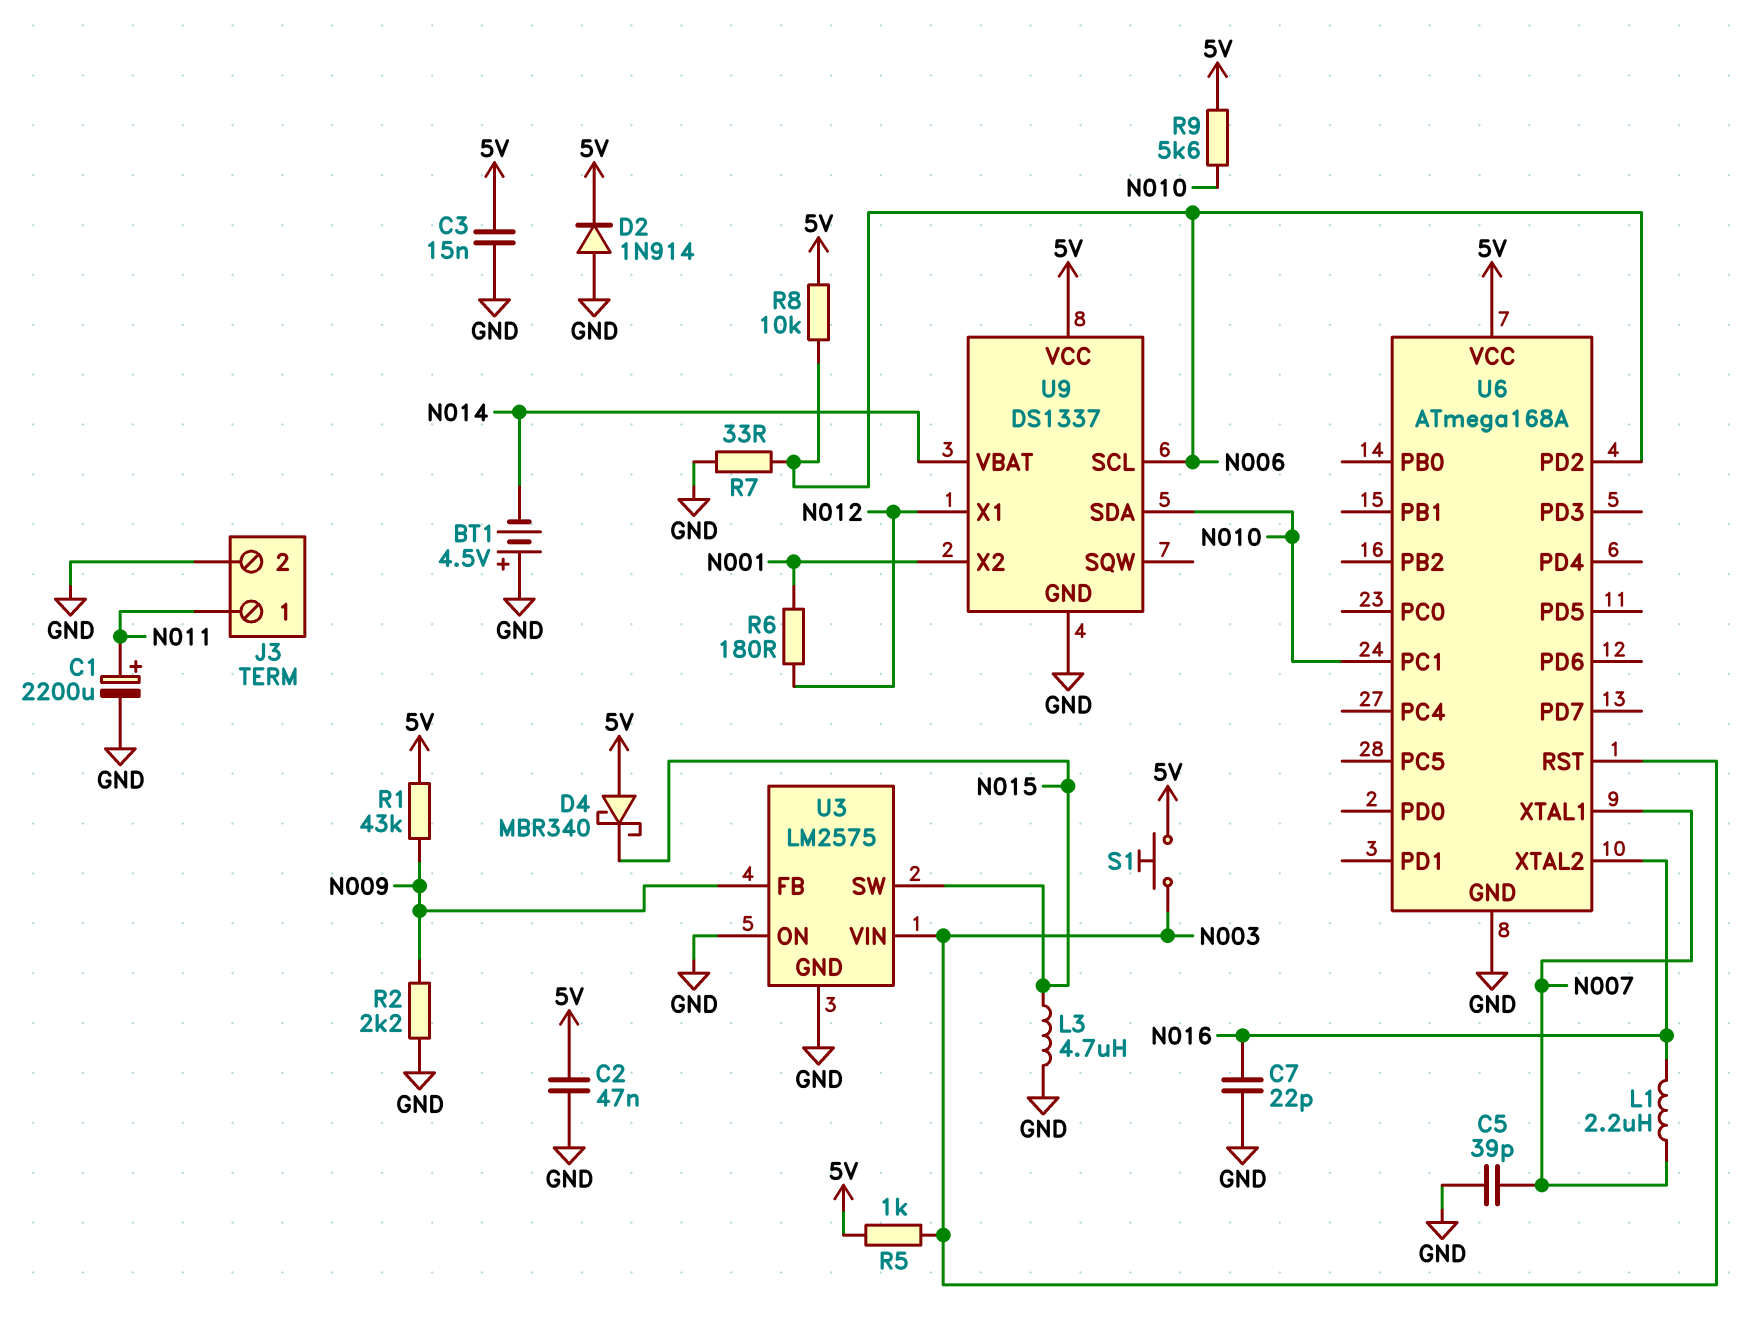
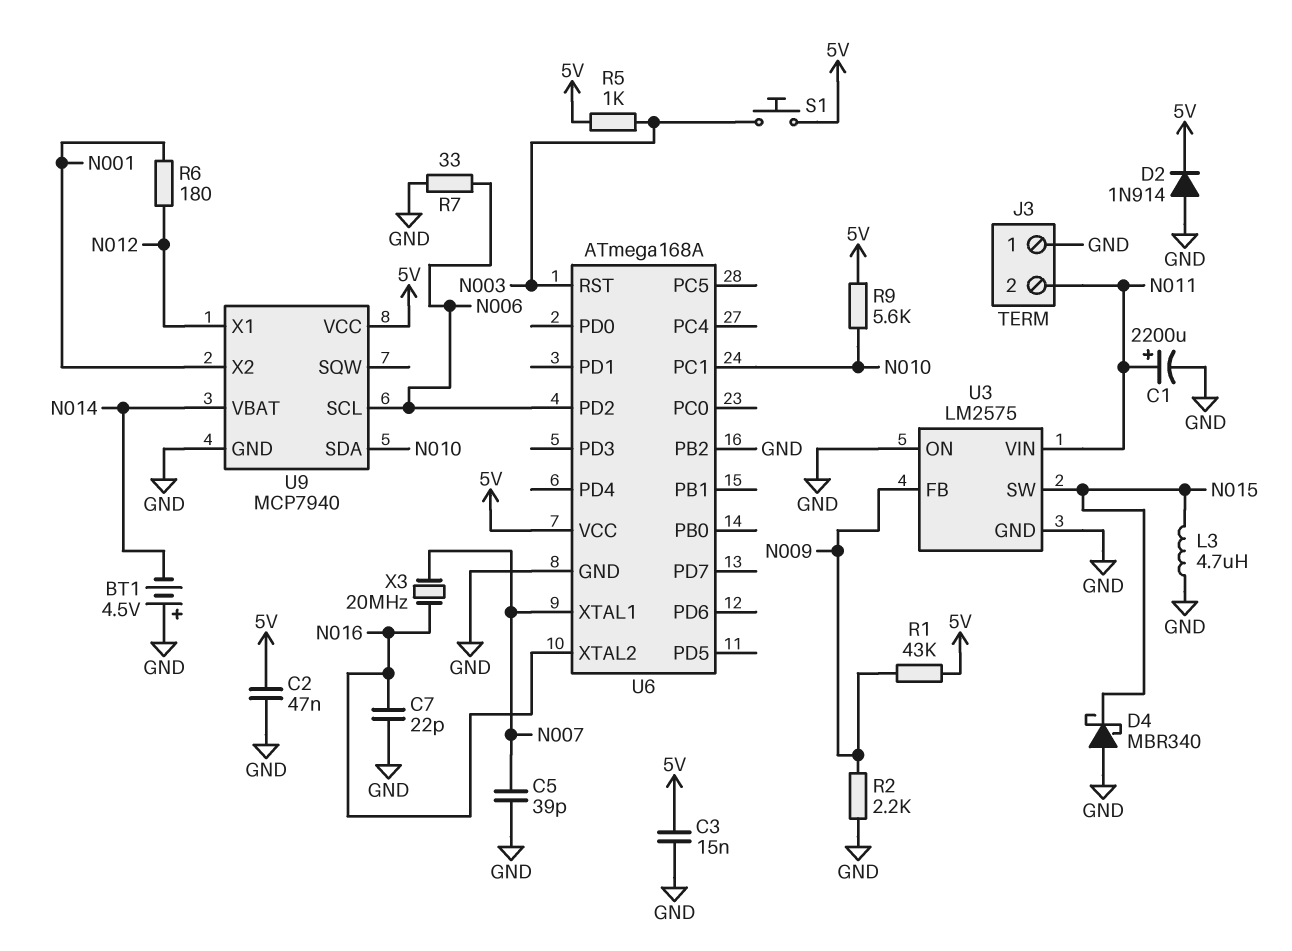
D4: schottky MBR340 (A 5V, K N015) -> schottky MBR340 (A GND, K N015)
J3 pin 1: N011 -> GND
J3 pin 2: GND -> N011
L1: 2.2uH (N007, N016) -> none
R8: 10k (5V, N006) -> none
U3 pin VIN: N003 -> N011
U6 pin PB2: none -> GND
U9: DS1337 -> MCP7940
X3: none -> 20MHz (N007, N016)

